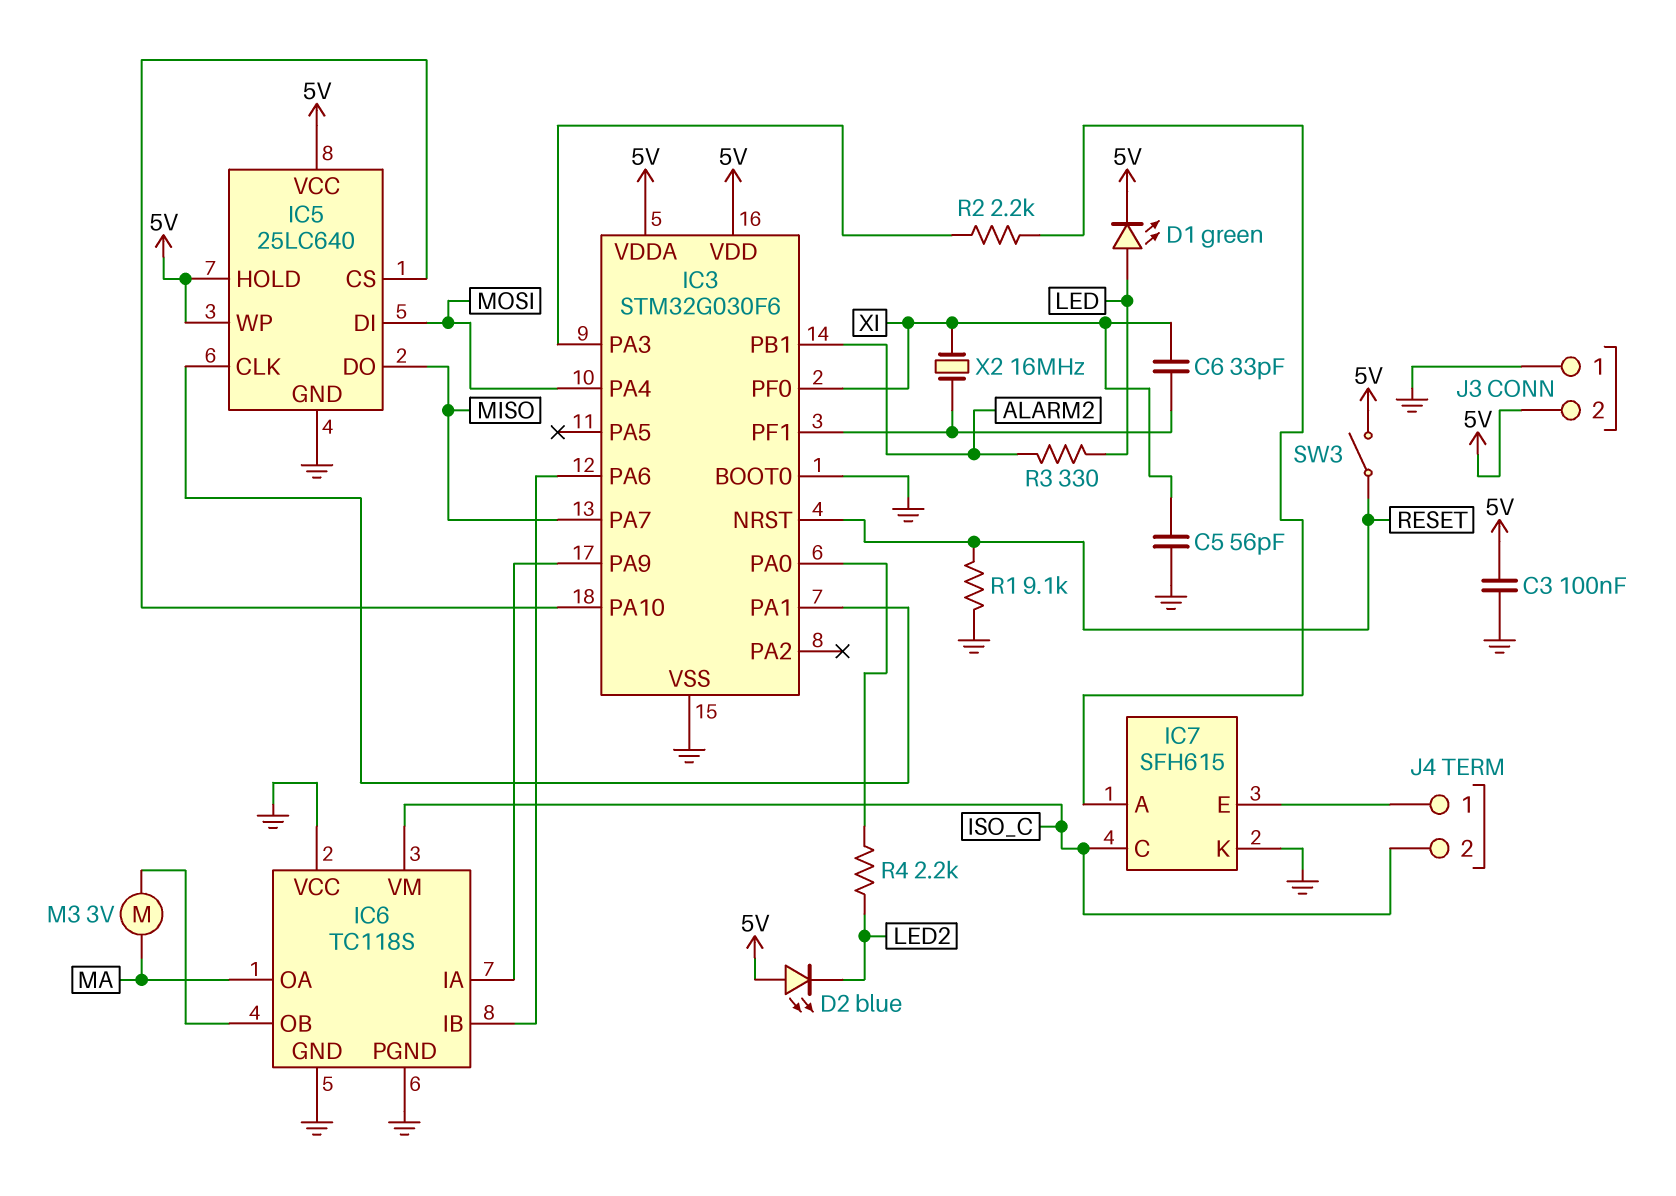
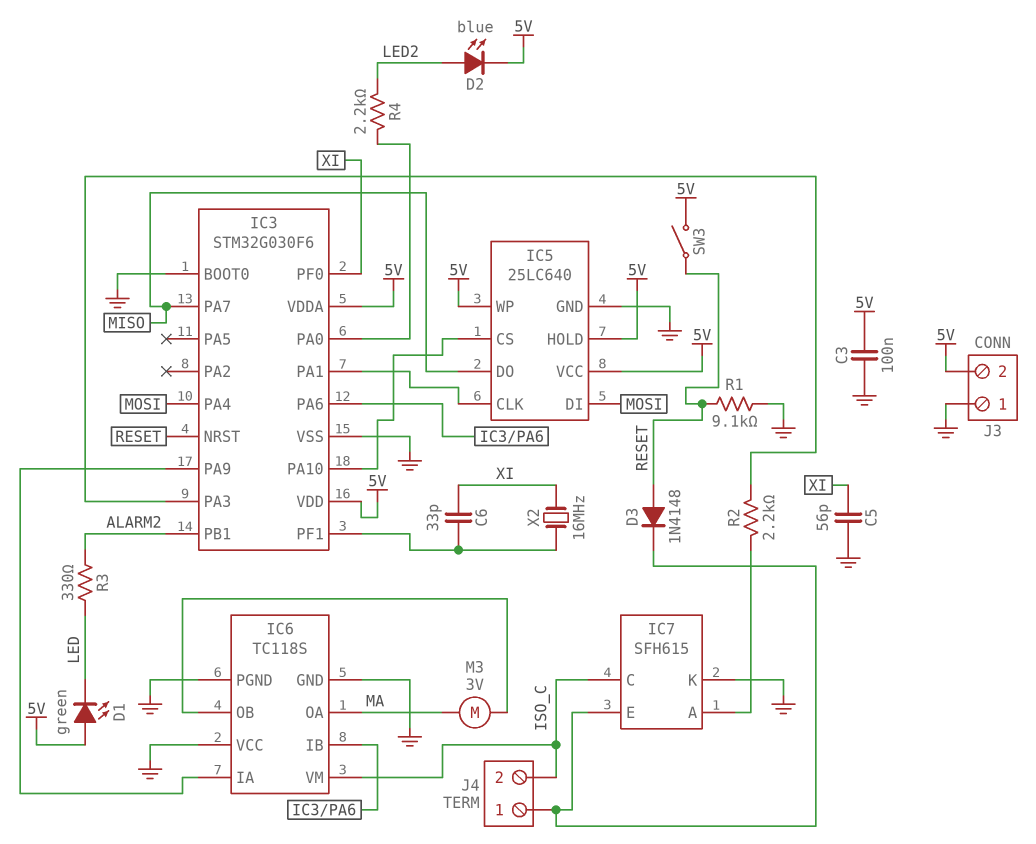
D1: LED green (A LED, K 5V) -> LED green (A 5V, K LED)
D2: LED blue (A 5V, K LED2) -> LED blue (A LED2, K 5V)
D3: none -> diode 1N4148 (A RESET, K IC7/E)

